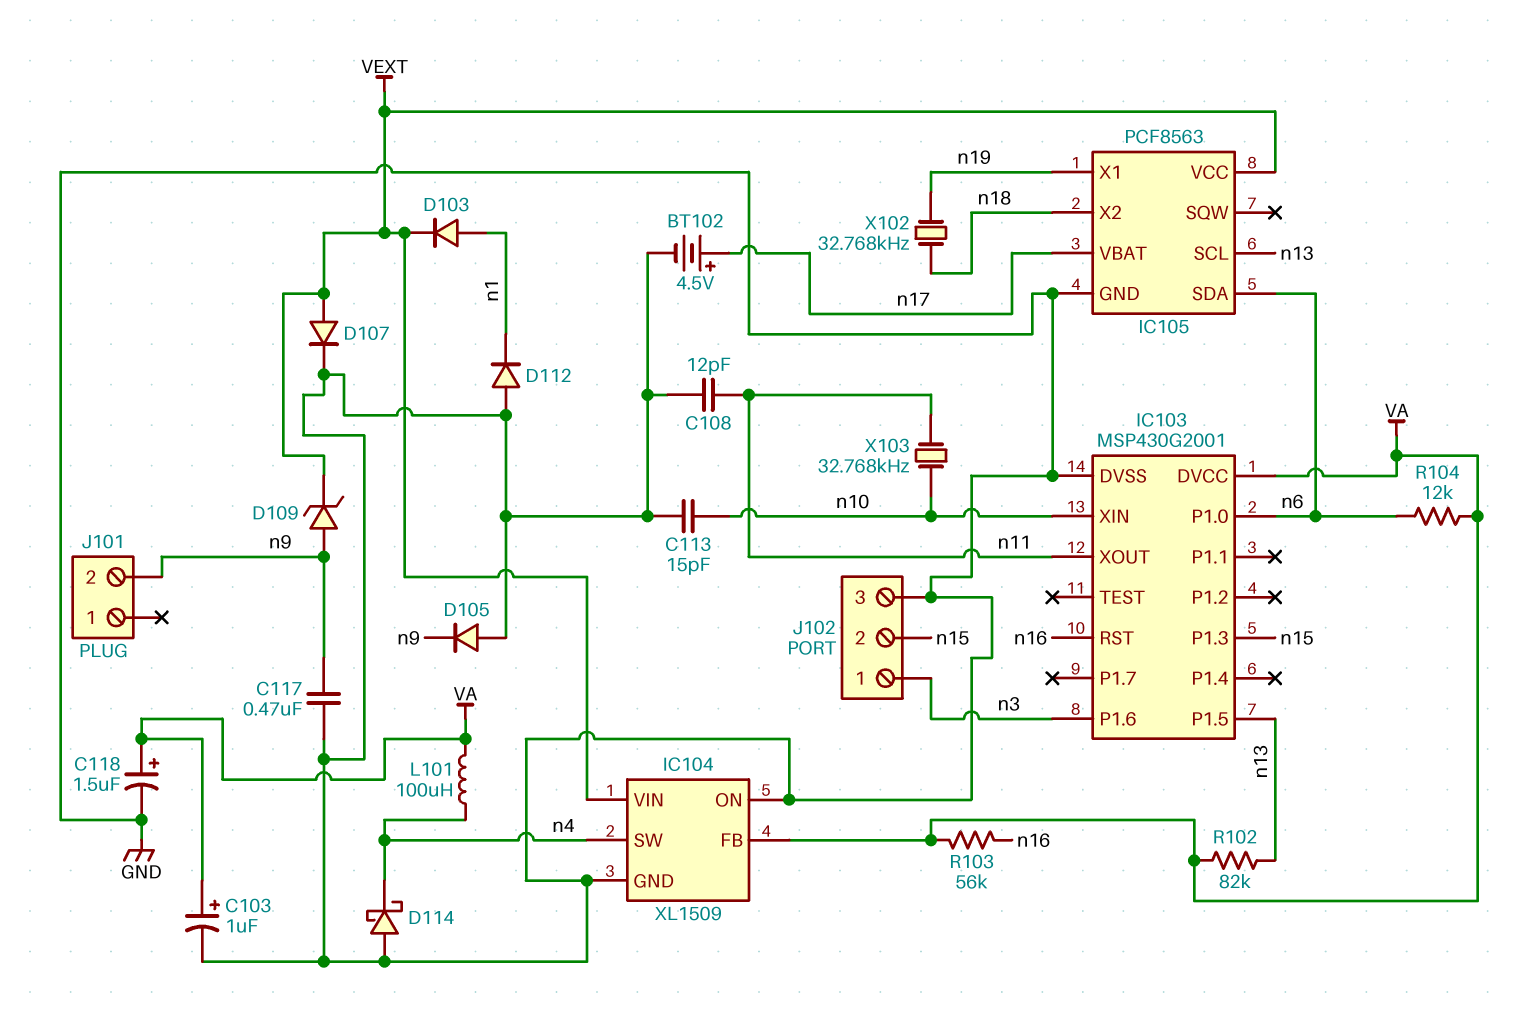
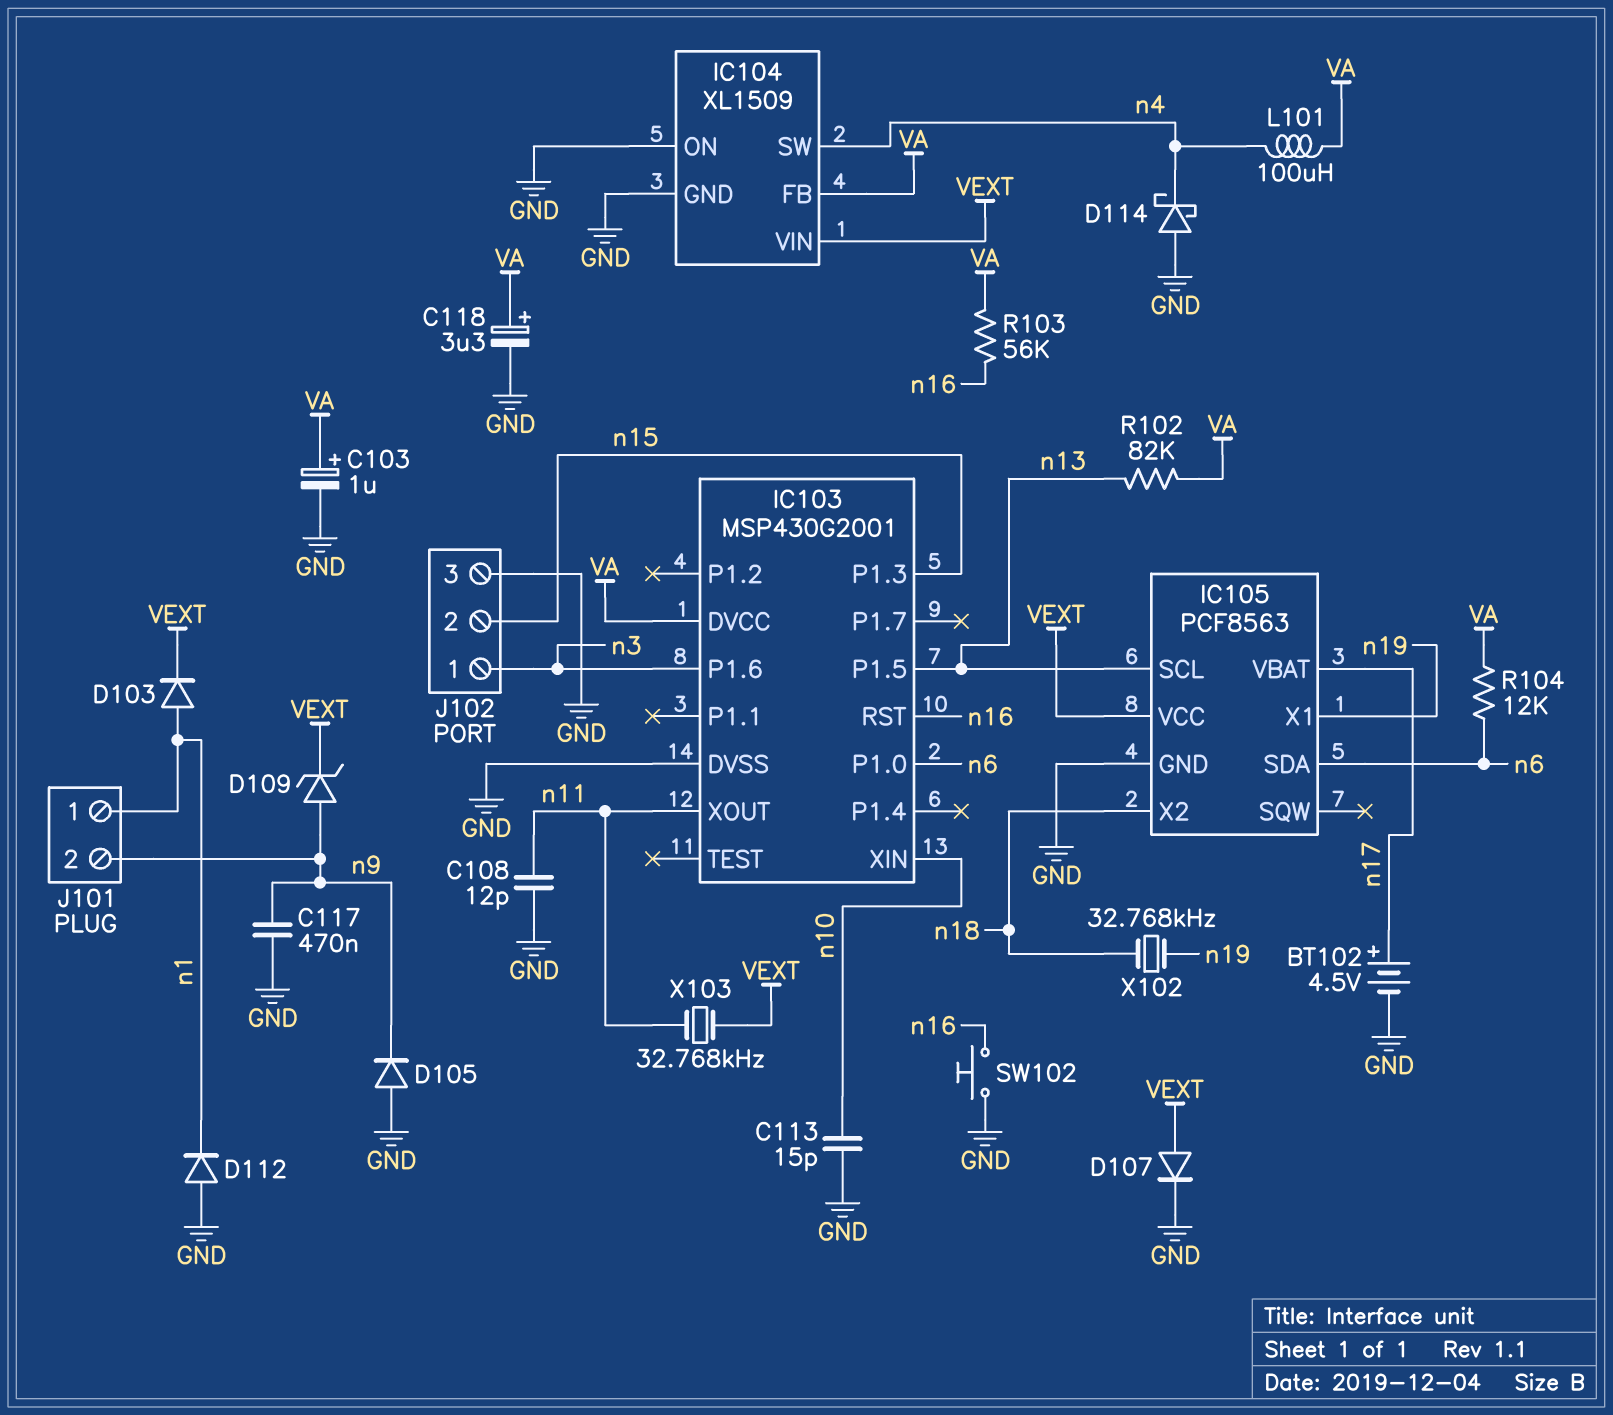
C118: 1.5uF (plus VA, minus GND) -> 3.3uF (plus VA, minus GND)
J101 pin 1: none -> n1
SW102: none -> button (GND, n16)
X103: 32.768kHz (n10, n11) -> 32.768kHz (VEXT, n11)

